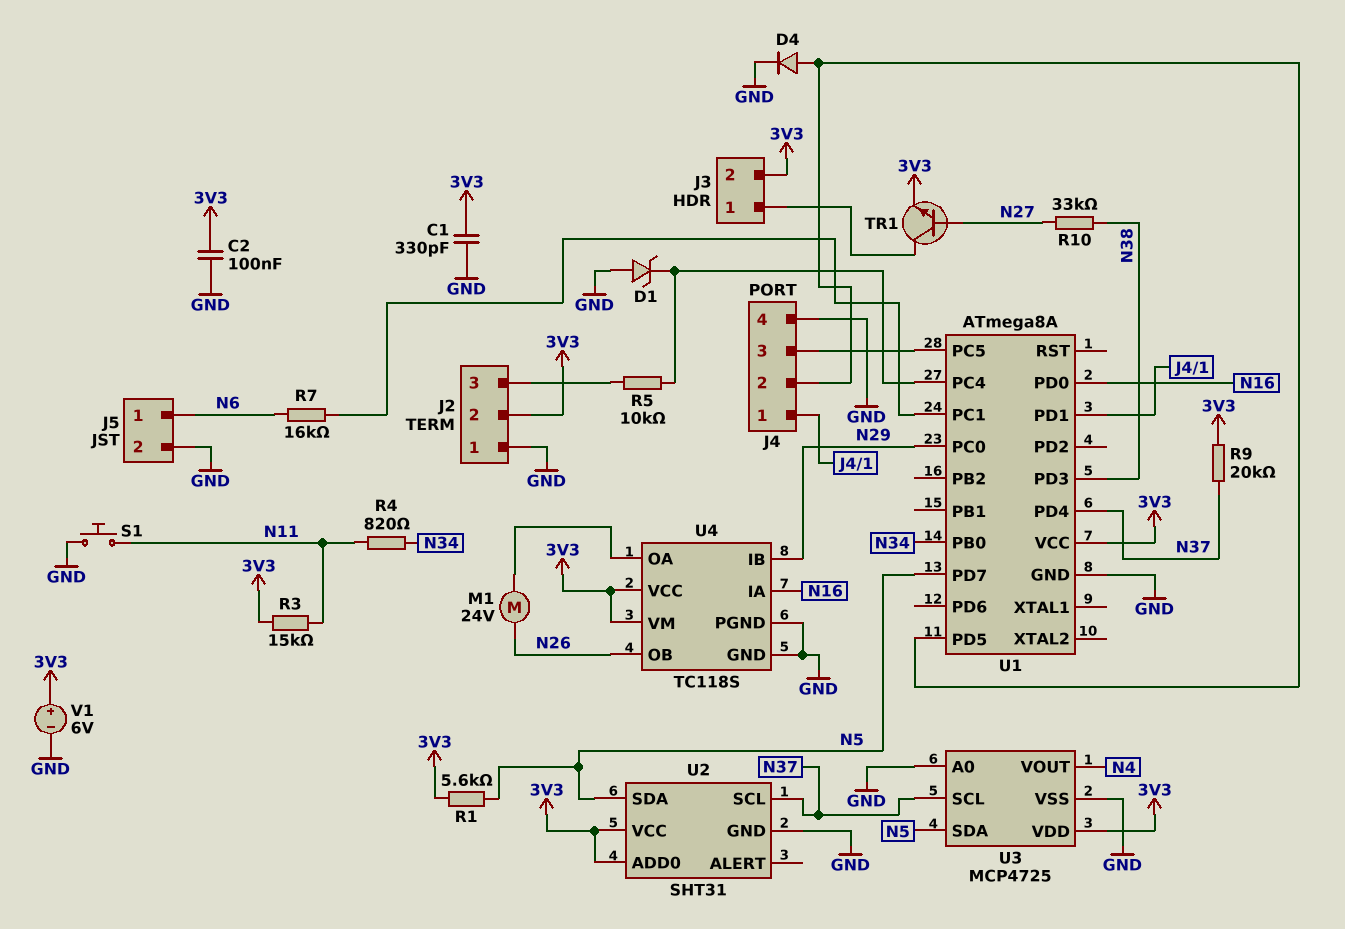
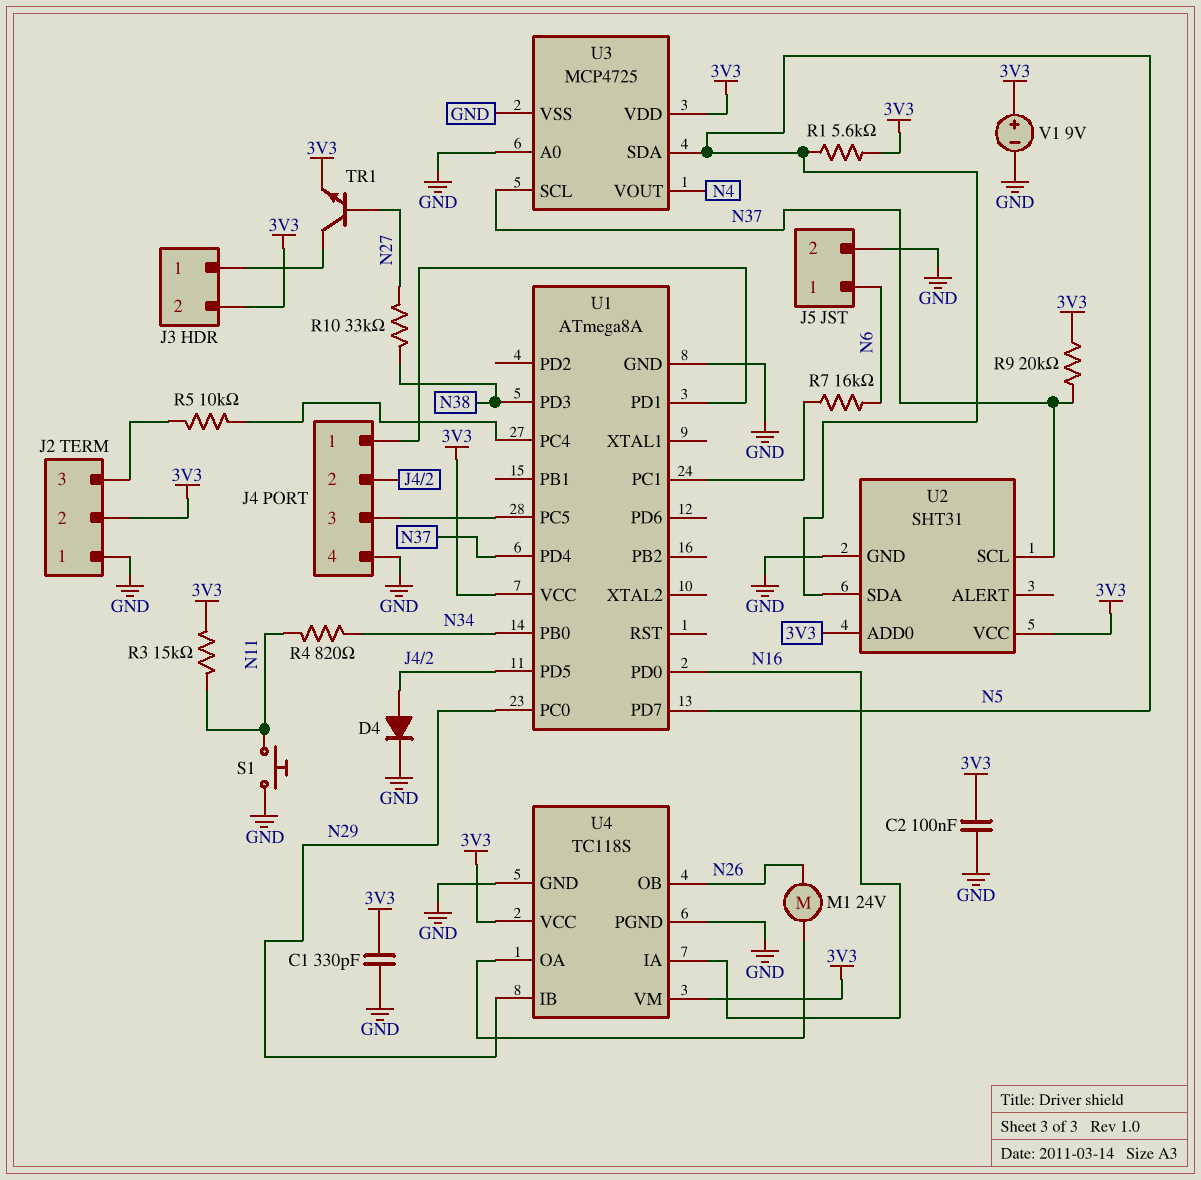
D1: zener (A GND, K U1/PC4) -> none
V1: 6V (plus 3V3, minus GND) -> 9V (plus 3V3, minus GND)

